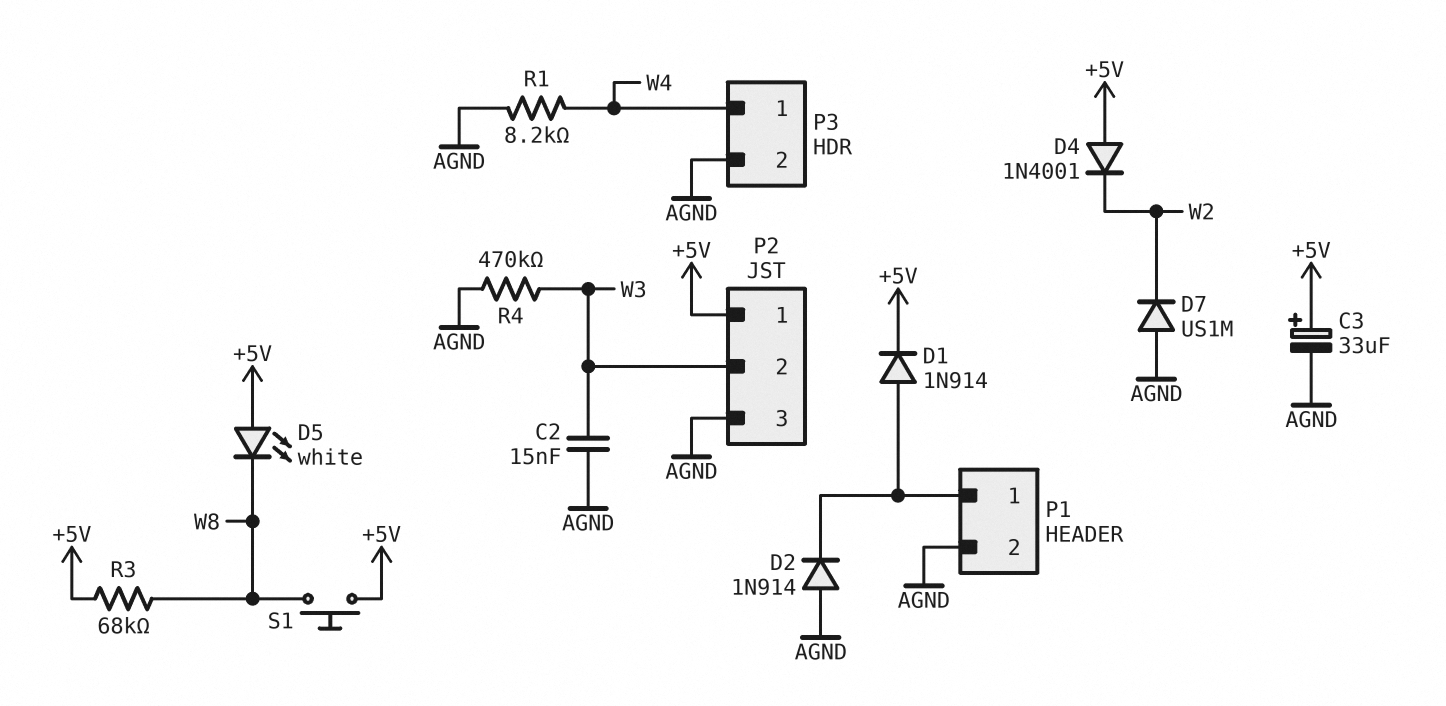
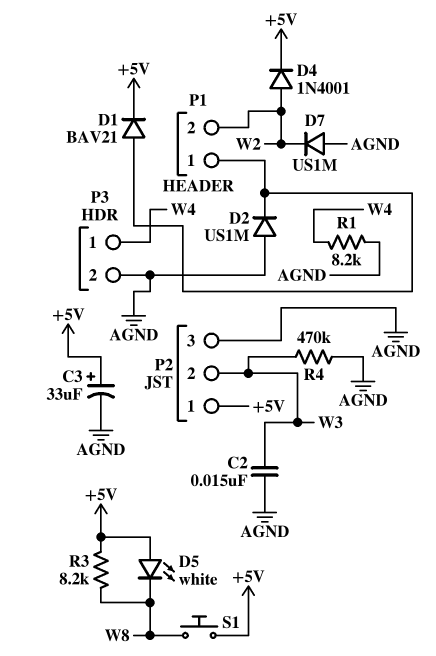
D1: diode 1N914 (A P1/1, K +5V) -> diode BAV21 (A P1/1, K +5V)
D2: diode 1N914 (A AGND, K P1/1) -> diode US1M (A AGND, K P1/1)
D4: diode 1N4001 (A +5V, K W2) -> diode 1N4001 (A W2, K +5V)
P1 pin 2: AGND -> W2
R3: 68k (+5V, W8) -> 8.2k (+5V, W8)

